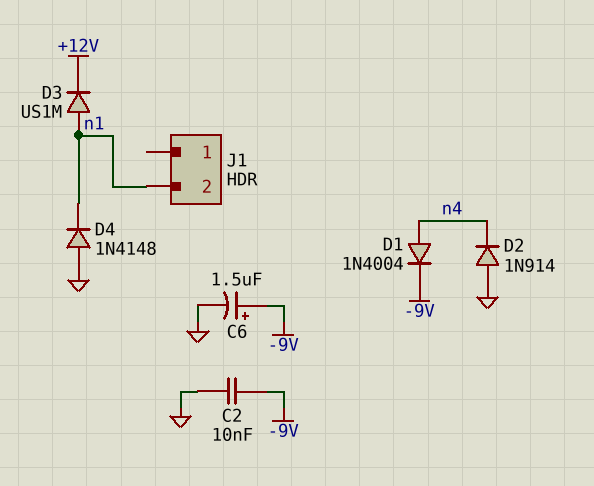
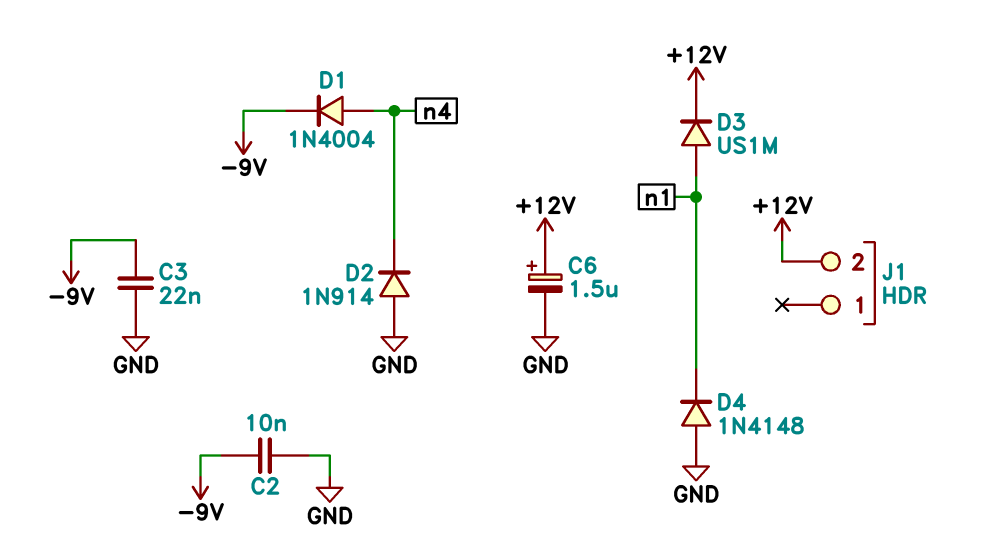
C3: none -> 22nF (-9V, GND)
C6: 1.5uF (plus -9V, minus GND) -> 1.5uF (plus +12V, minus GND)
J1 pin 2: n1 -> +12V

